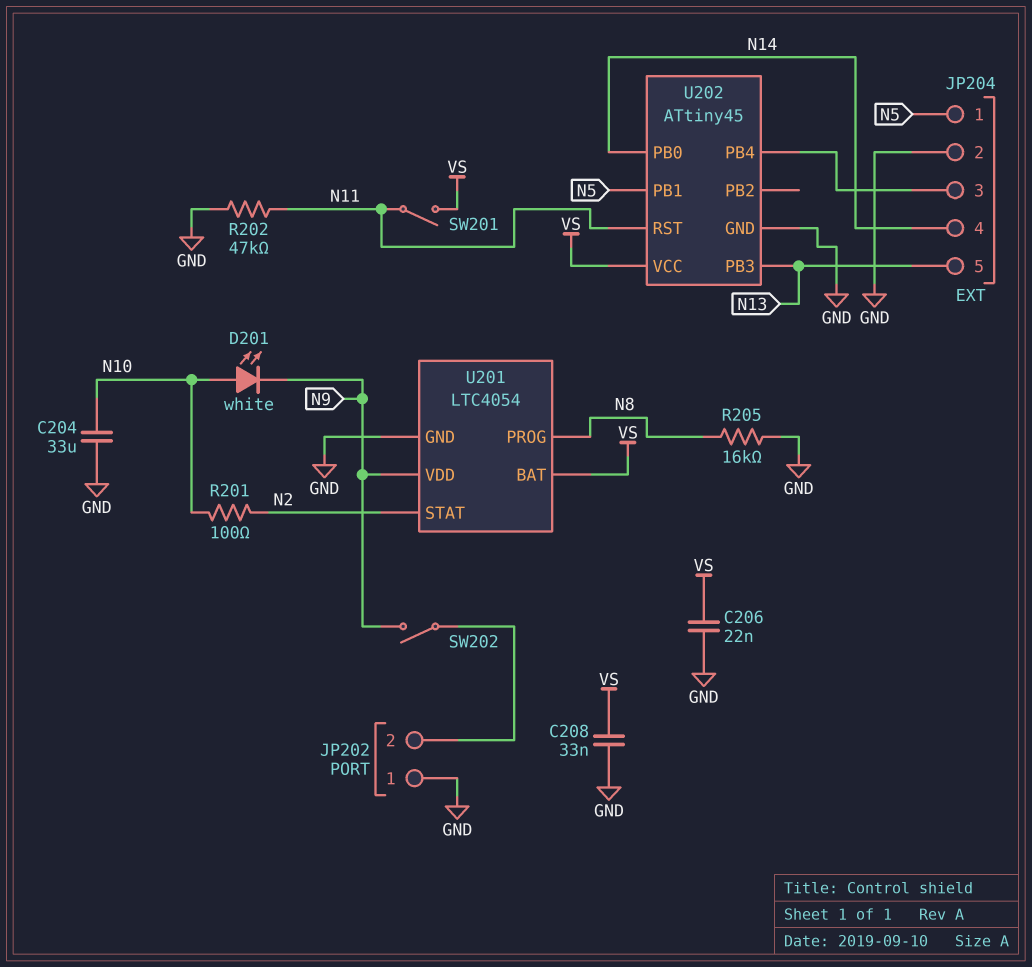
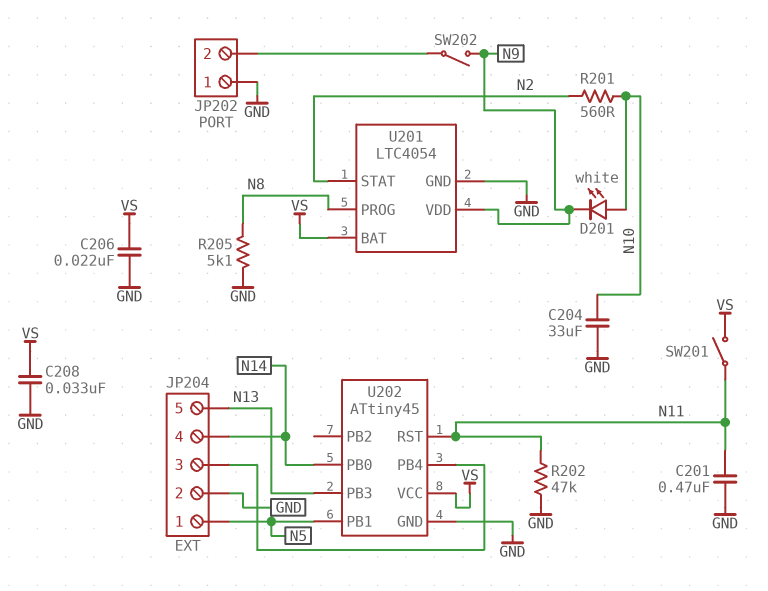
C201: none -> 470nF (GND, N11)
R201: 100 (N2, N10) -> 560 (N2, N10)
R205: 16k (GND, N8) -> 5.1k (GND, N8)

